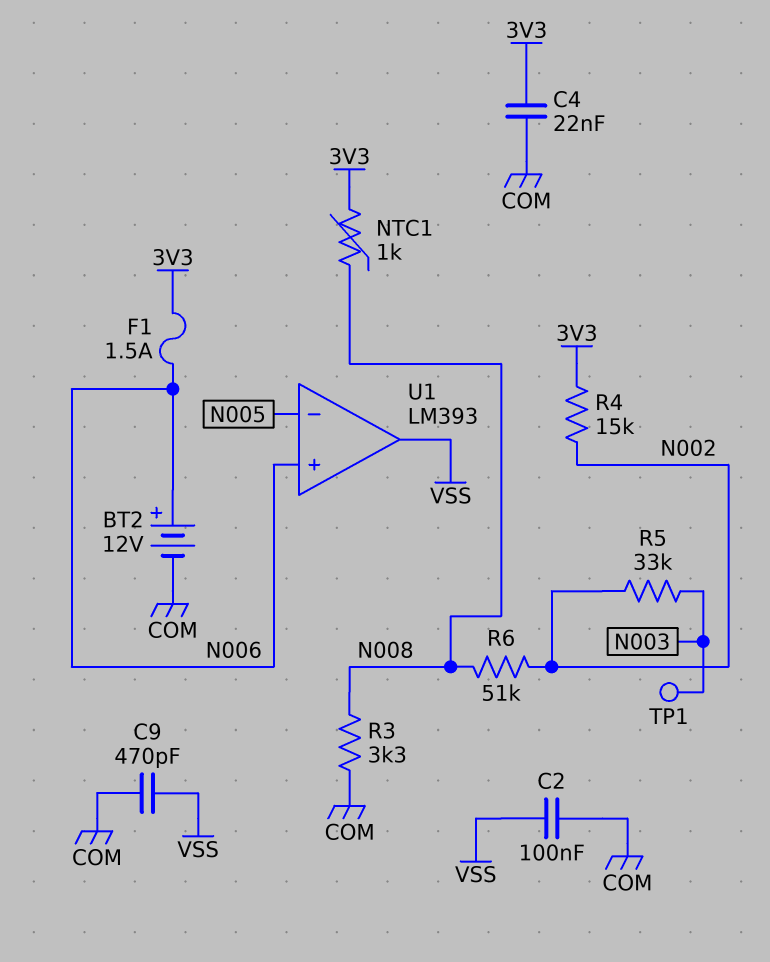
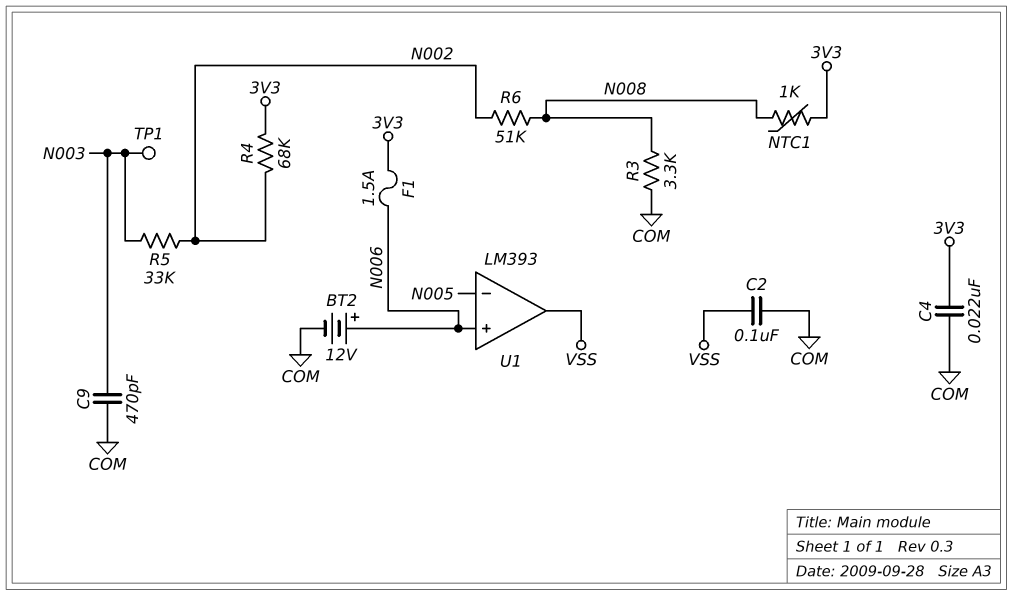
C9: 470pF (COM, VSS) -> 470pF (COM, N003)
R4: 15k (3V3, N002) -> 68k (3V3, N002)

